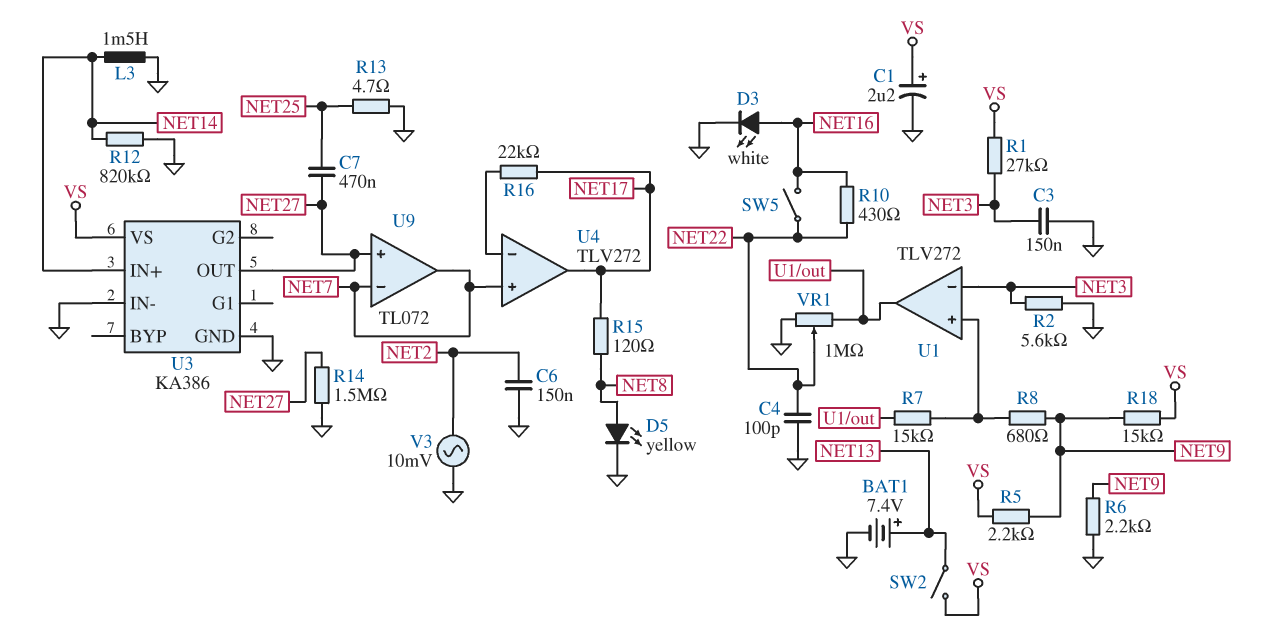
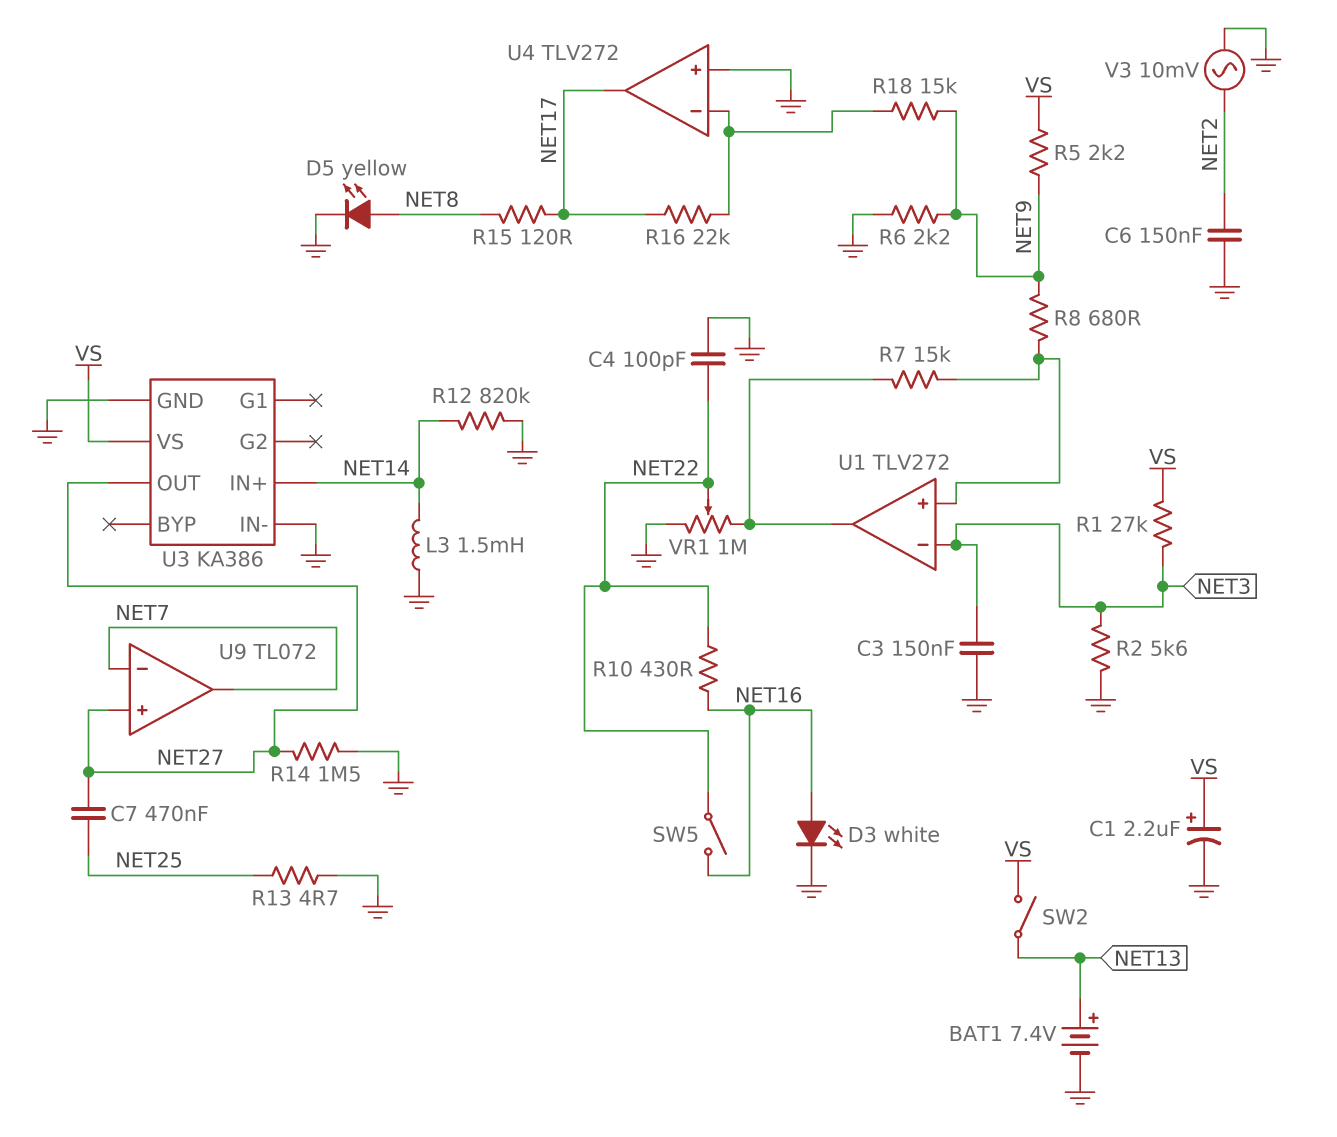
R18: 15k (NET9, VS) -> 15k (NET9, U4/in-)
U4 pin in+: NET7 -> GND

